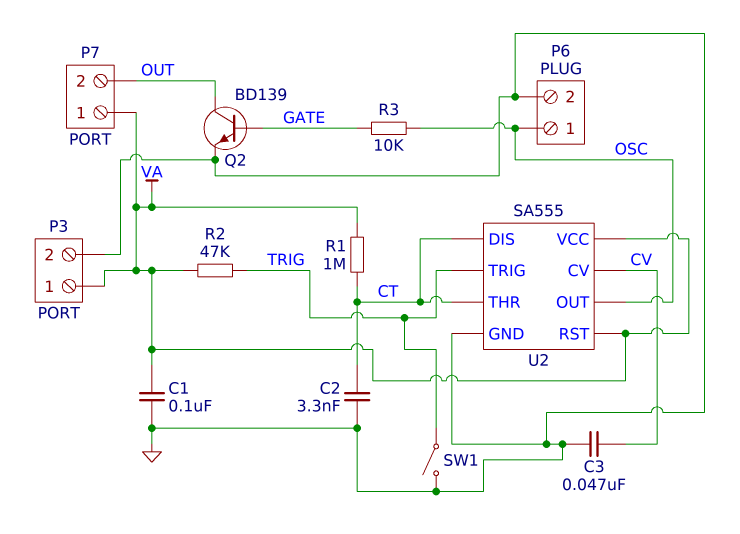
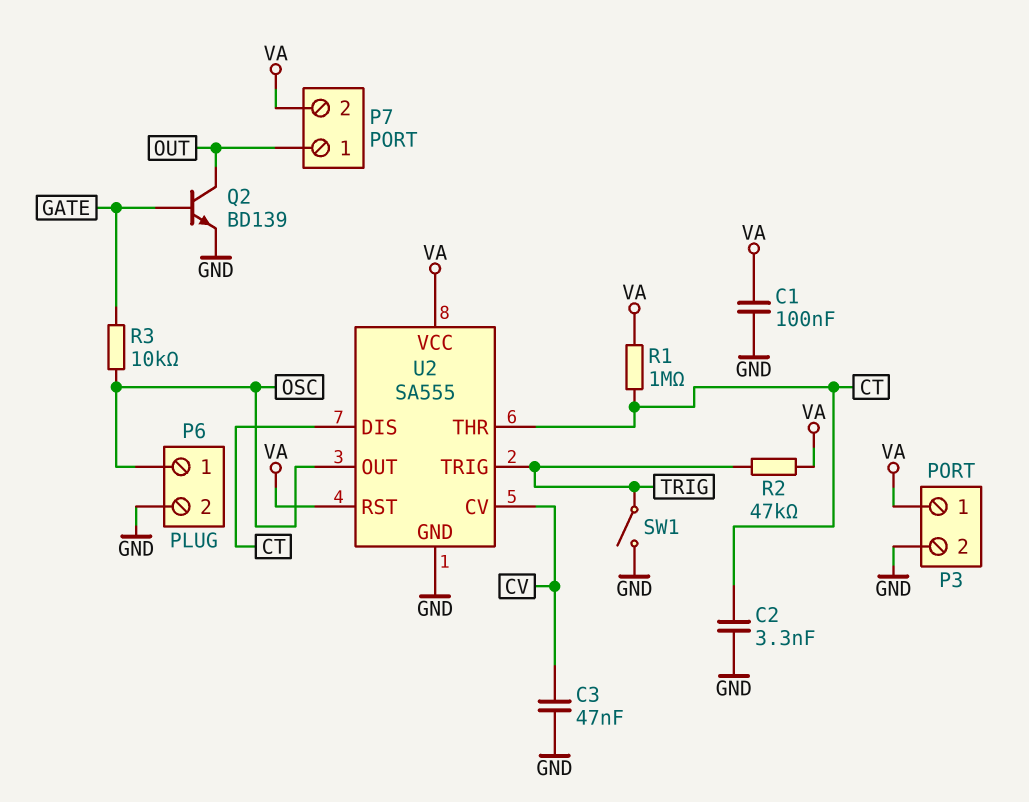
P7 pin 1: VA -> OUT
P7 pin 2: OUT -> VA

